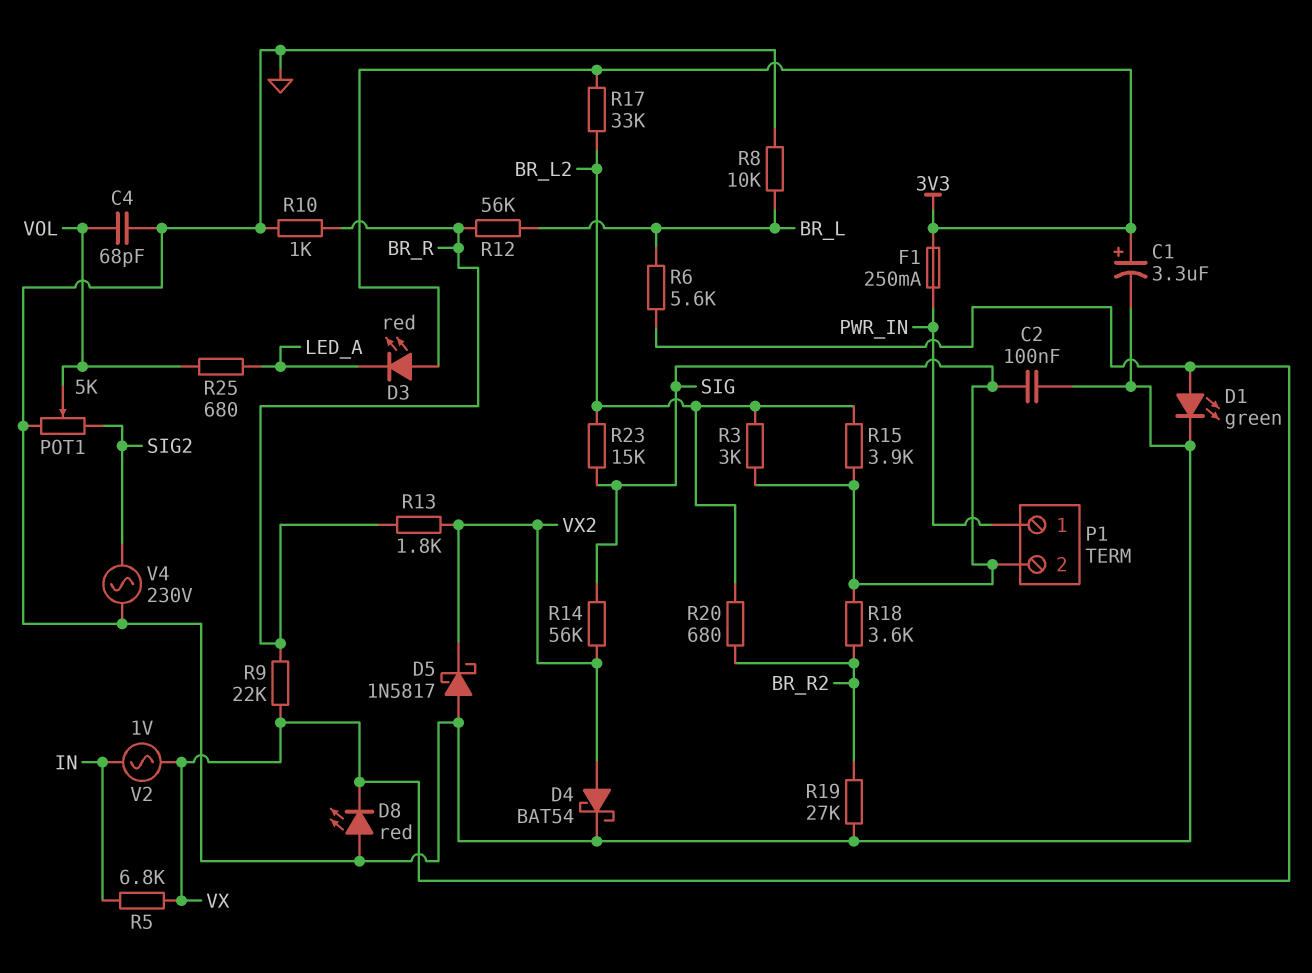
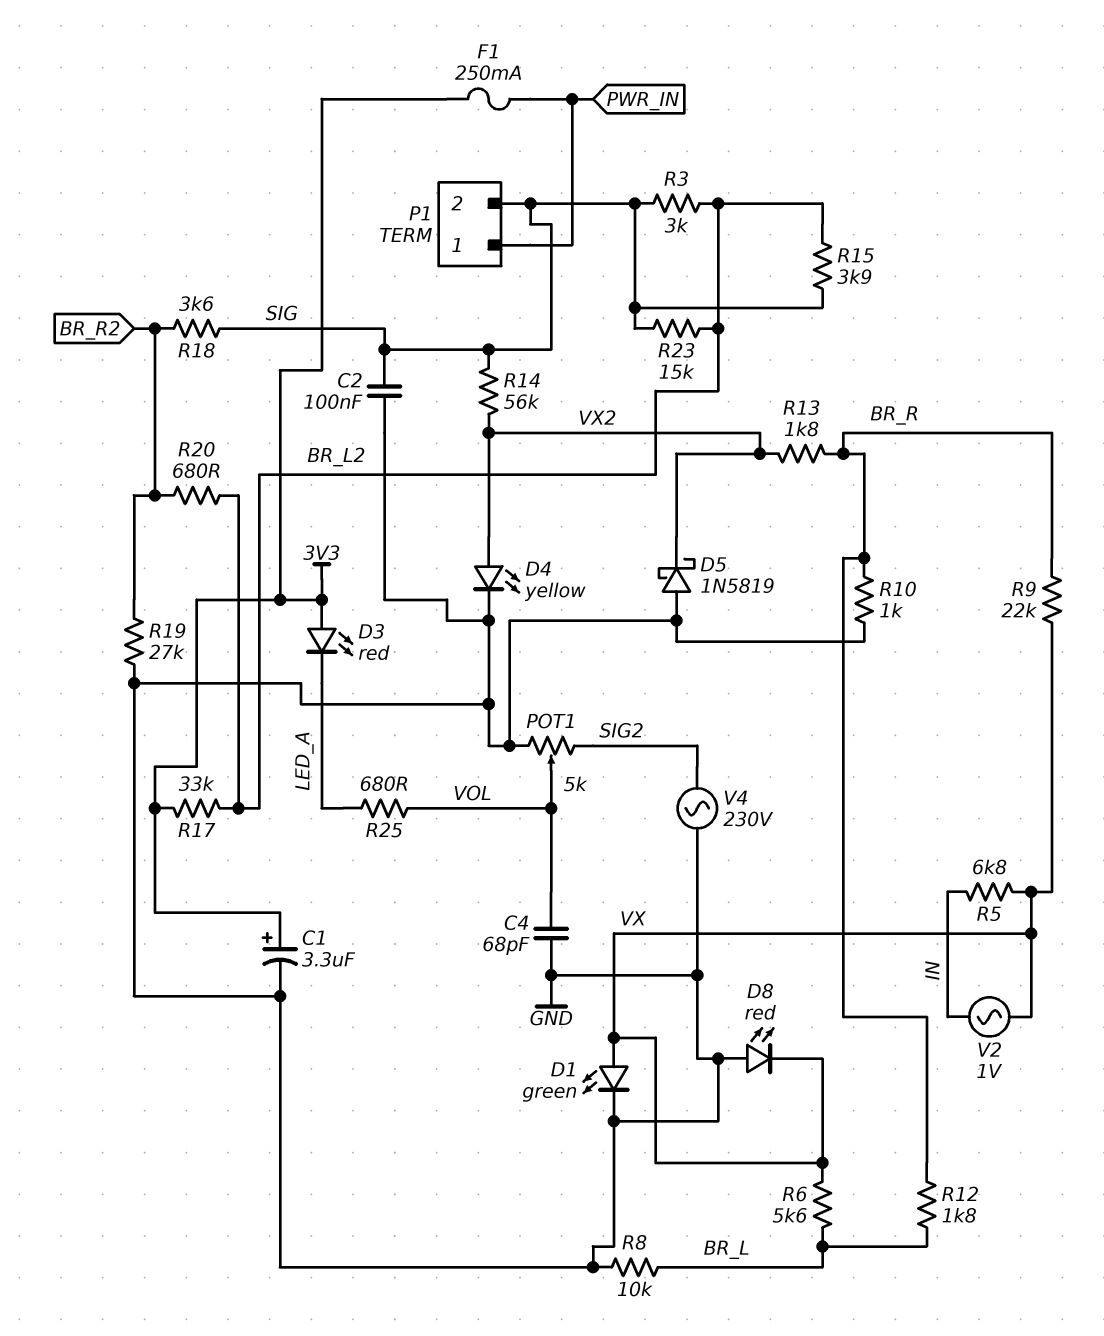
D4: schottky BAT54 (A VX2, K GND) -> LED yellow (A VX2, K GND)
D5: schottky 1N5817 (A GND, K VX2) -> schottky 1N5819 (A GND, K VX2)
R12: 56k (BR_L, BR_R) -> 1.8k (BR_L, BR_R)

